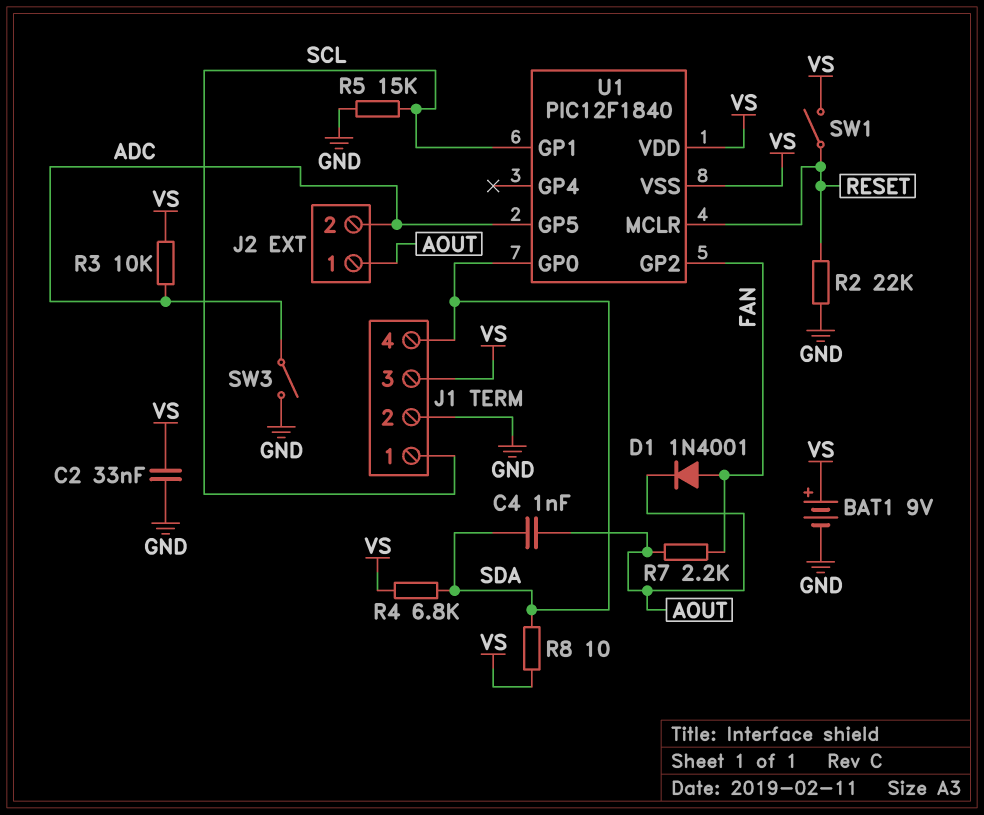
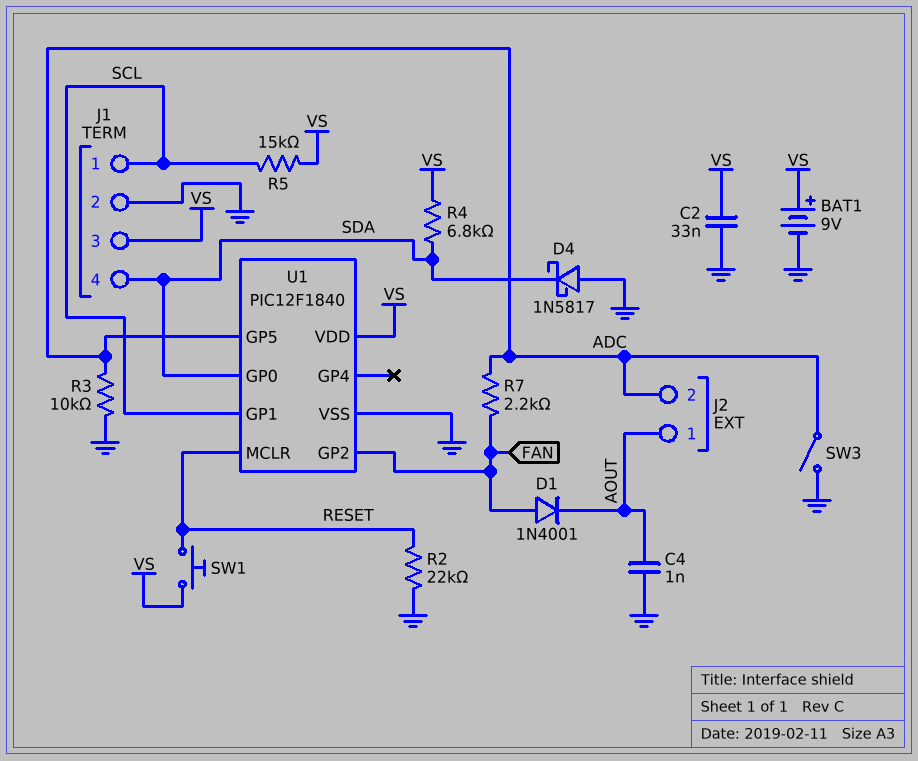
C4: 1nF (AOUT, SDA) -> 1nF (AOUT, GND)
D4: none -> schottky 1N5817 (A GND, K SDA)
R3: 10k (ADC, VS) -> 10k (ADC, GND)
R5: 15k (GND, SCL) -> 15k (SCL, VS)
R7: 2.2k (AOUT, FAN) -> 2.2k (ADC, FAN)
R8: 10 (SDA, VS) -> none
SW1: switch (RESET, VS) -> button (RESET, VS)
U1 pin VSS: VS -> GND

